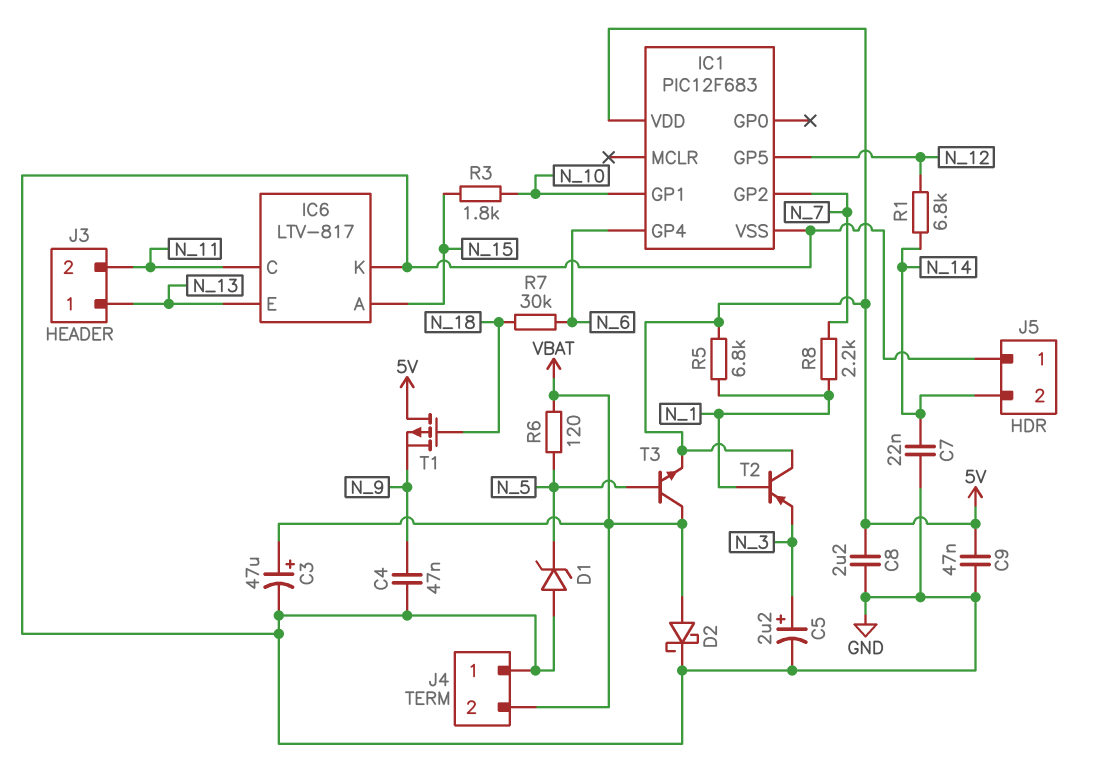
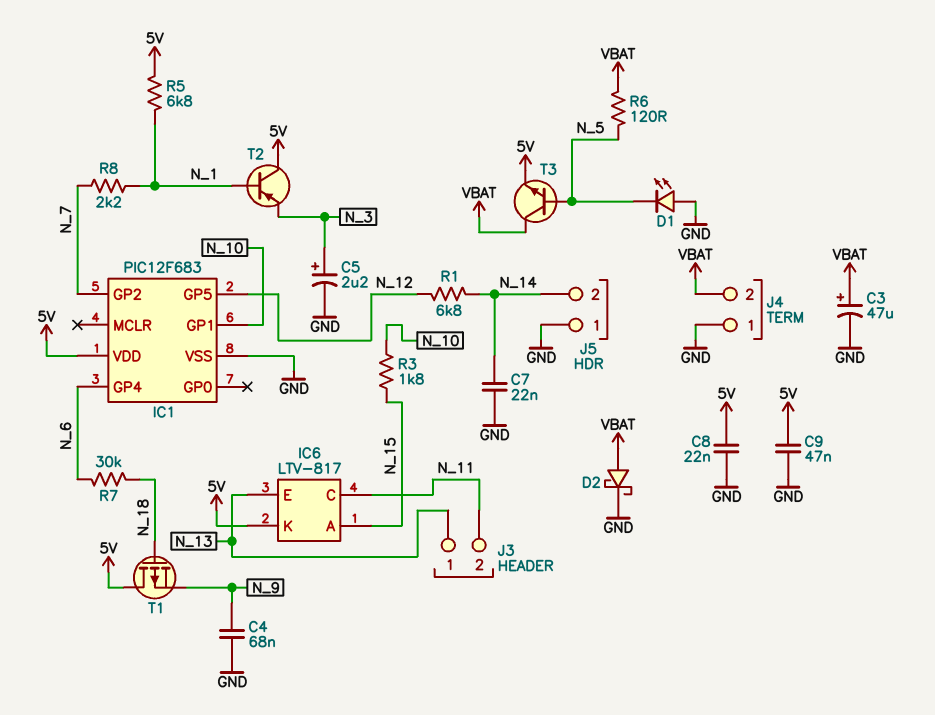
C4: 47nF (GND, N_9) -> 68nF (GND, N_9)
C8: 2.2uF (5V, GND) -> 22nF (5V, GND)
D1: zener (A GND, K N_5) -> LED (A GND, K N_5)
IC6 pin K: GND -> 5V

